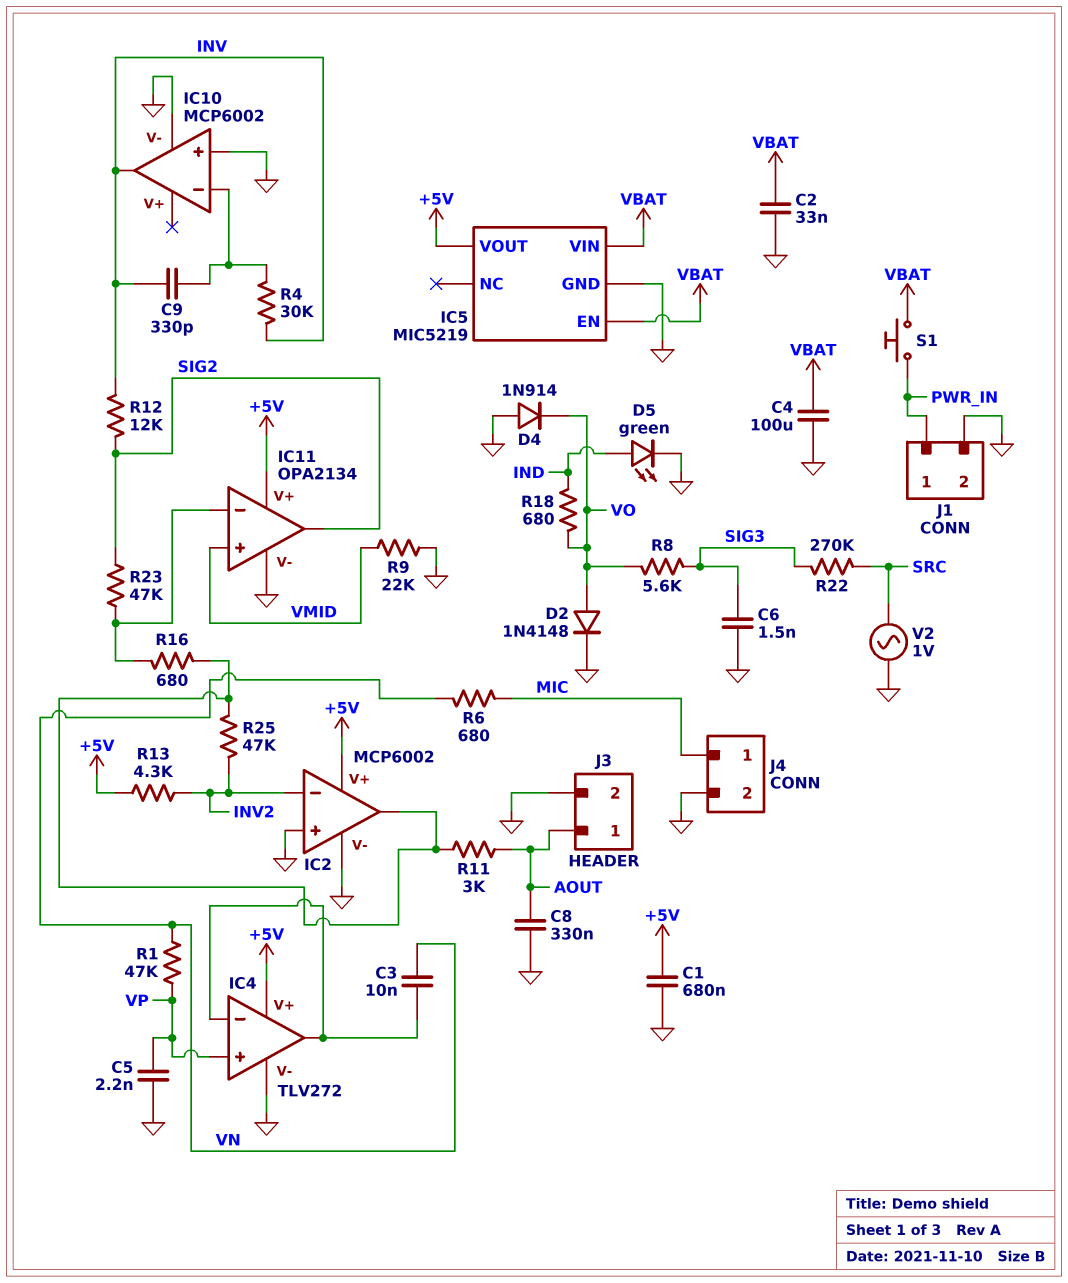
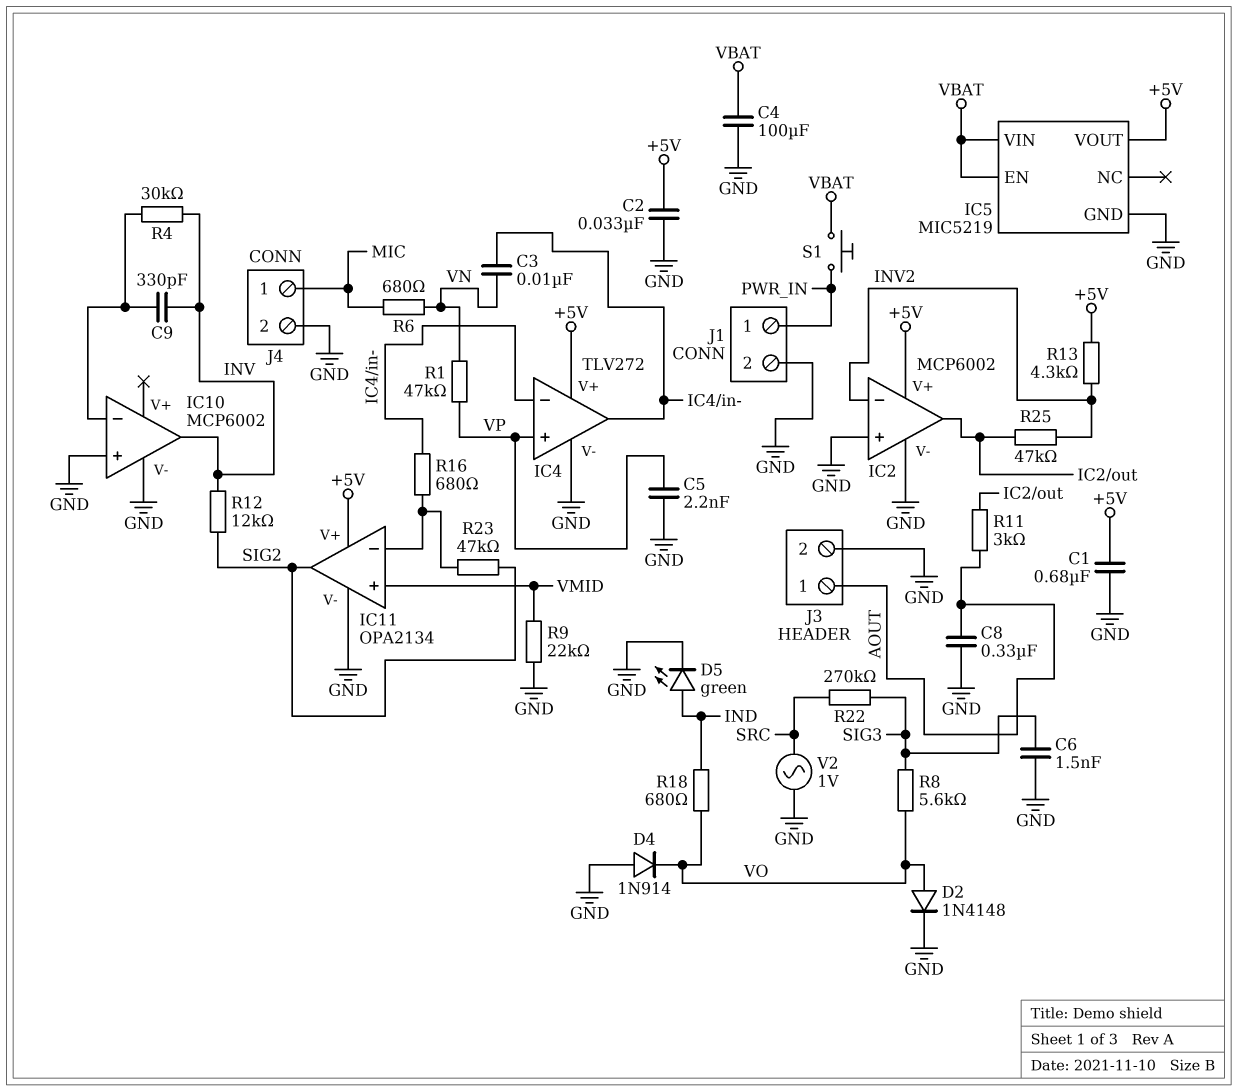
C2: 33nF (GND, VBAT) -> 33nF (+5V, GND)
R16: 680 (IC2/out, IC11/in-) -> 680 (IC4/in-, IC11/in-)

